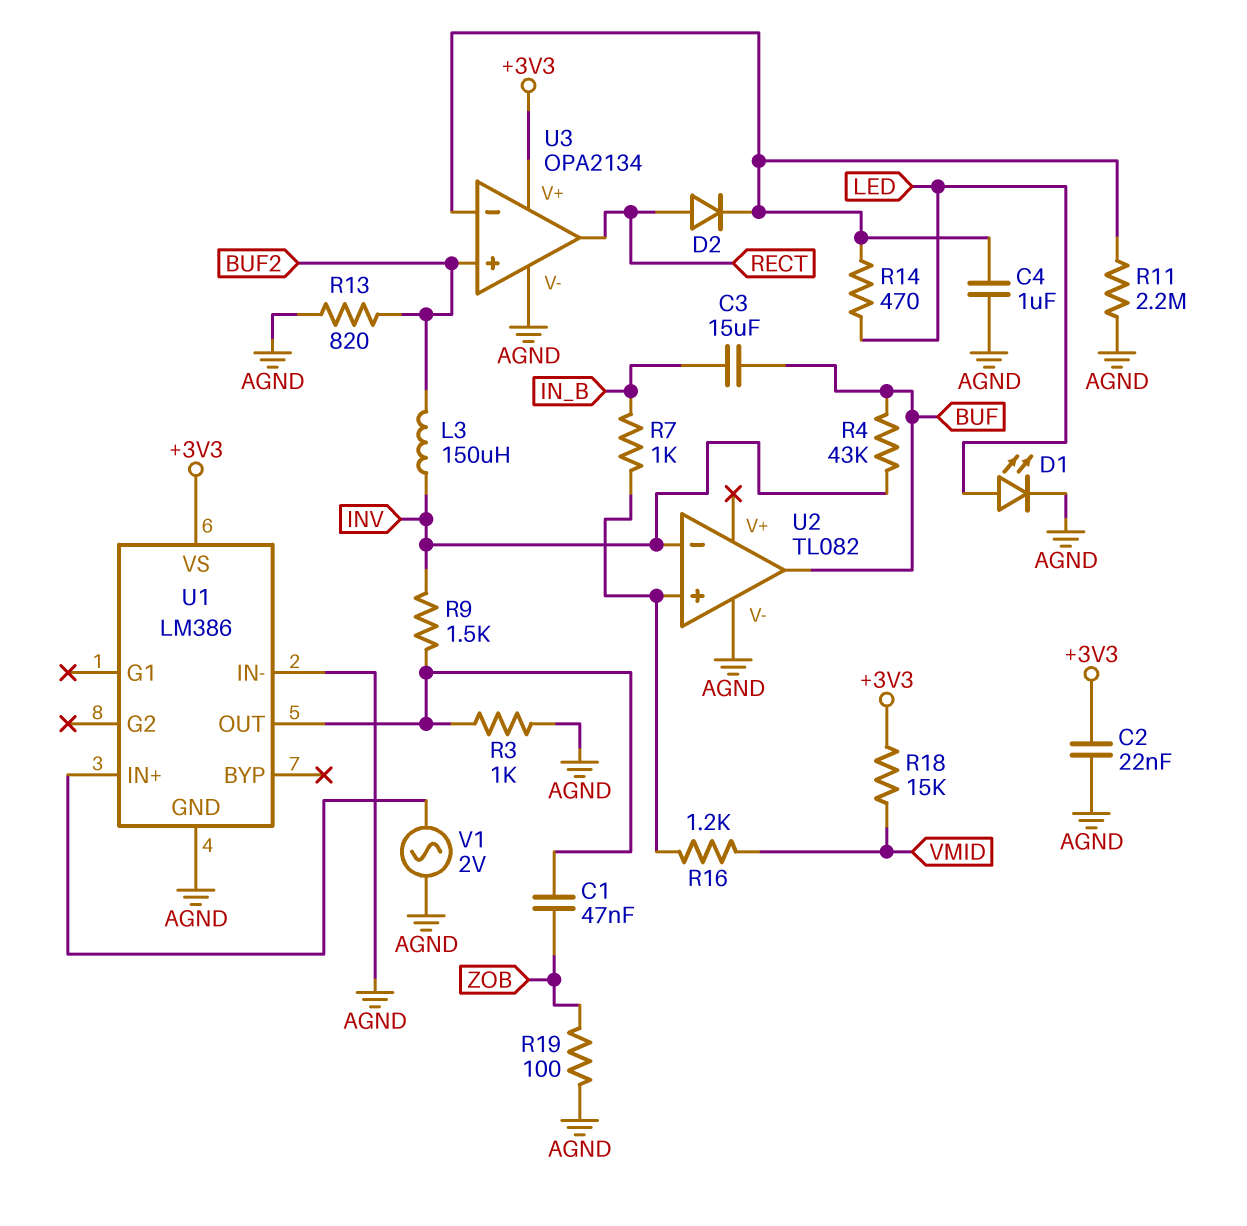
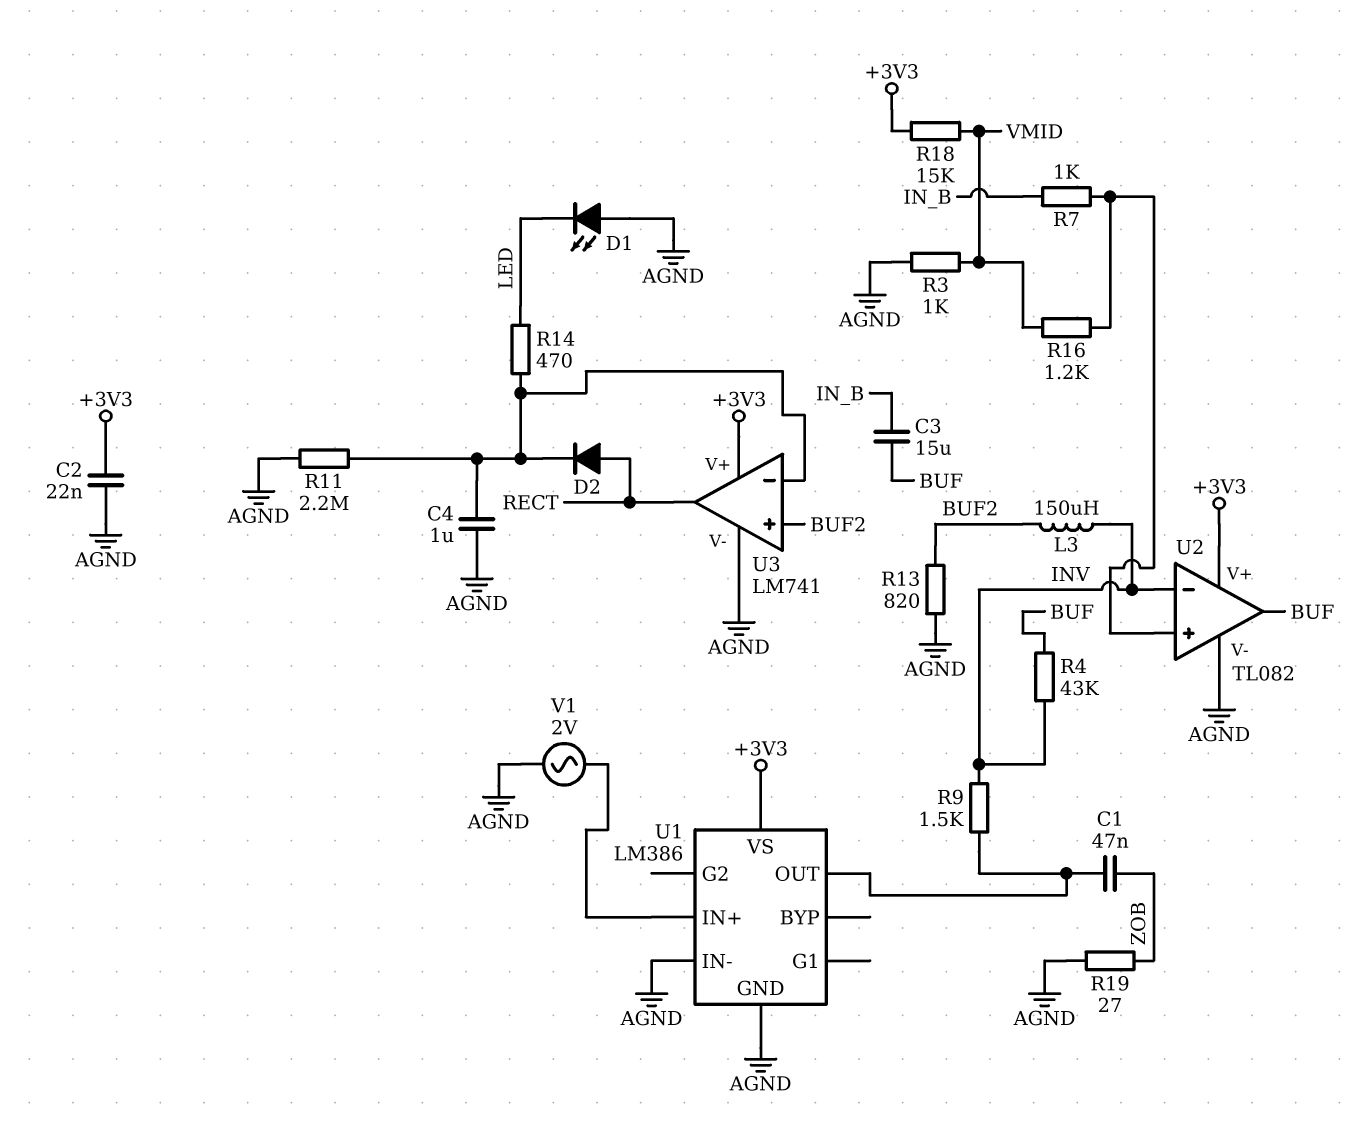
D1: LED (A LED, K AGND) -> LED (A AGND, K LED)
R3: 1k (AGND, U1/OUT) -> 1k (AGND, VMID)
R19: 100 (AGND, ZOB) -> 27 (AGND, ZOB)
U2 pin V+: none -> +3V3
U3: OPA2134 -> LM741

